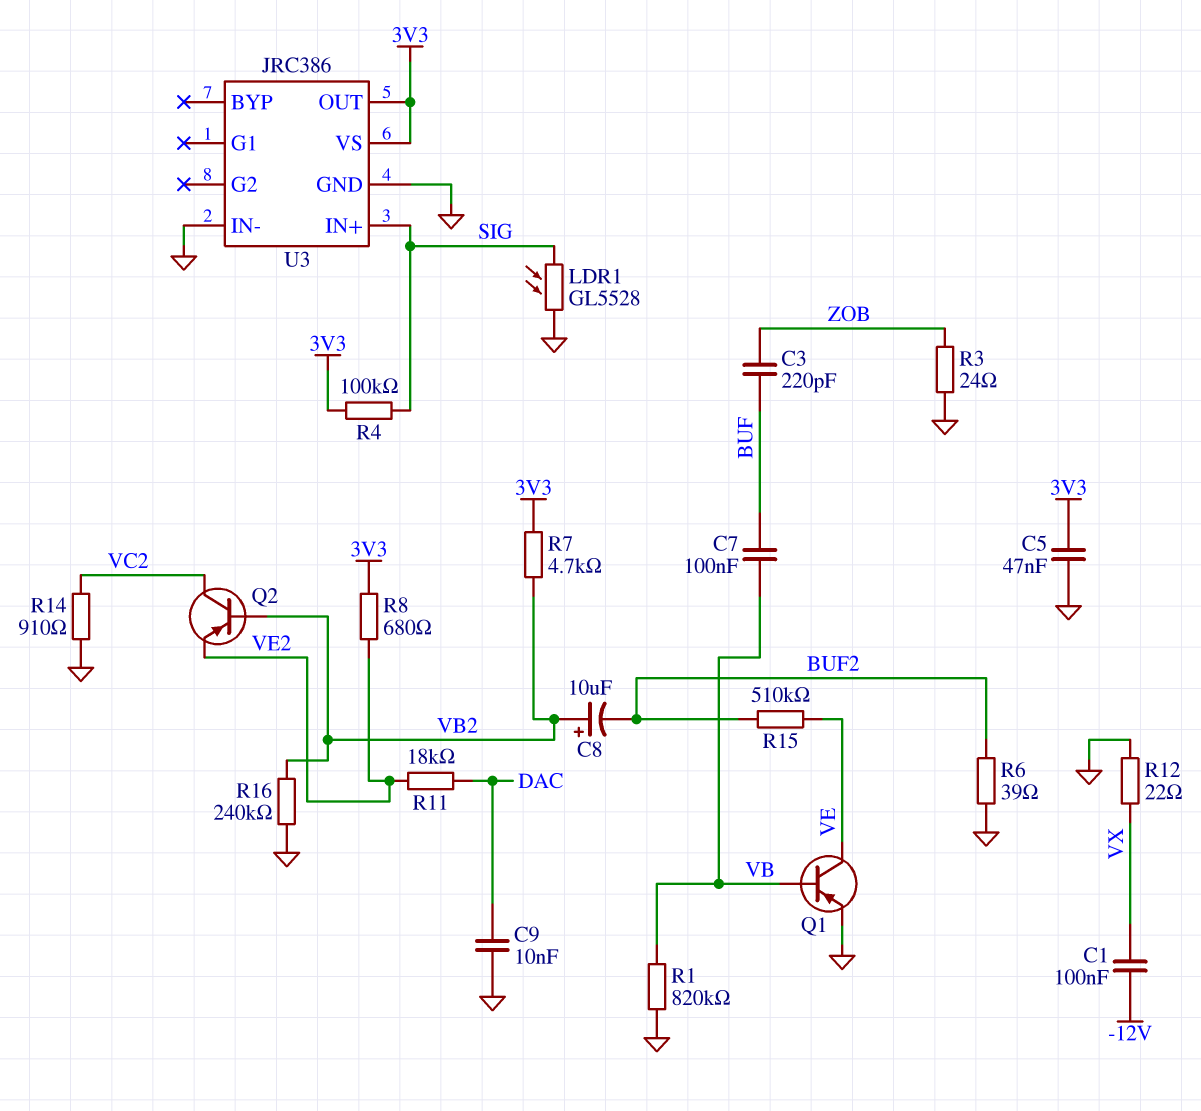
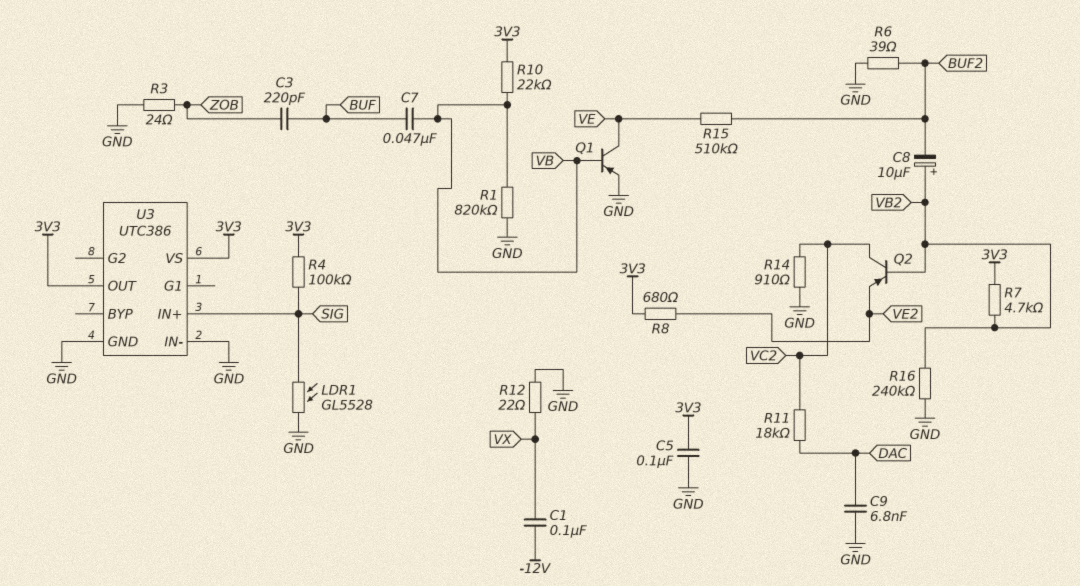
C5: 47nF (3V3, GND) -> 100nF (3V3, GND)
C7: 100nF (BUF, VB) -> 47nF (BUF, VB)
C9: 10nF (DAC, GND) -> 6.8nF (DAC, GND)
R10: none -> 22k (3V3, VB)
R11: 18k (DAC, VE2) -> 18k (DAC, VC2)
U3: JRC386 -> UTC386

